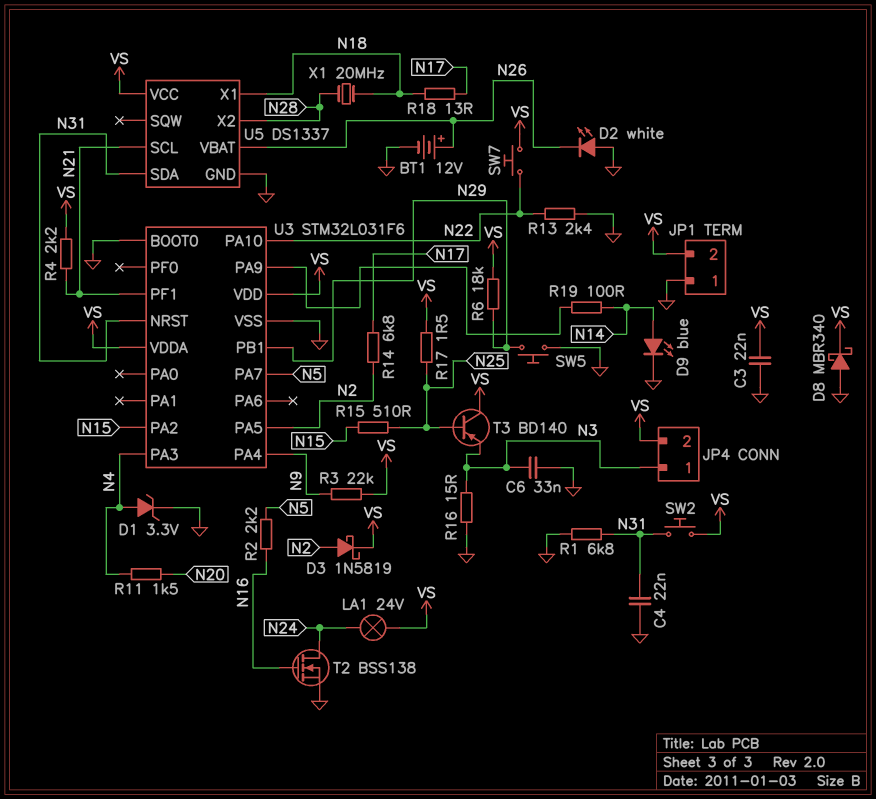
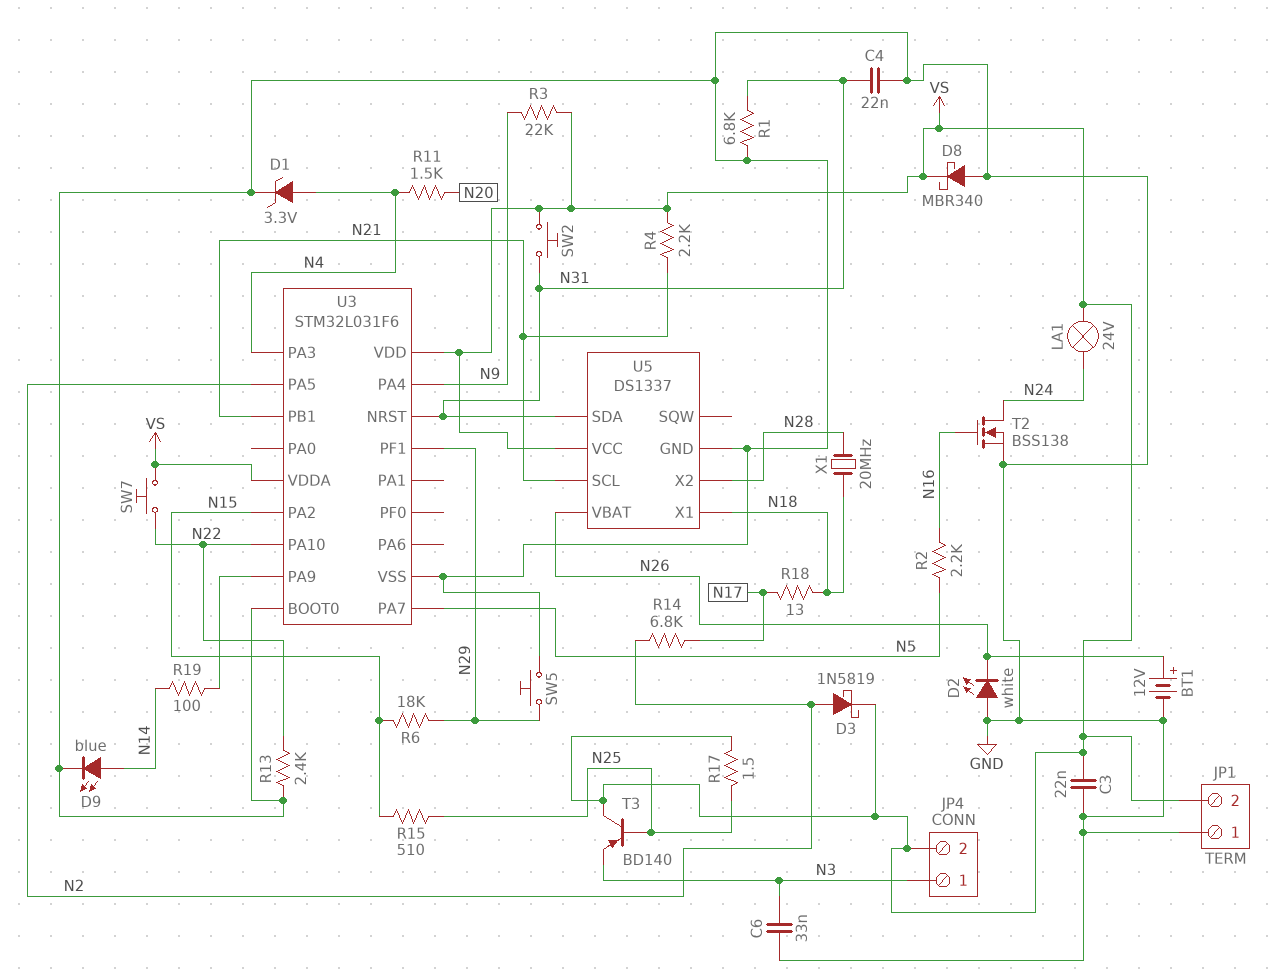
R6: 18k (N29, VS) -> 18k (N15, N29)
R16: 15 (GND, N3) -> none
U3 pin PB1: N29 -> N21
U3 pin PF1: N21 -> N29

